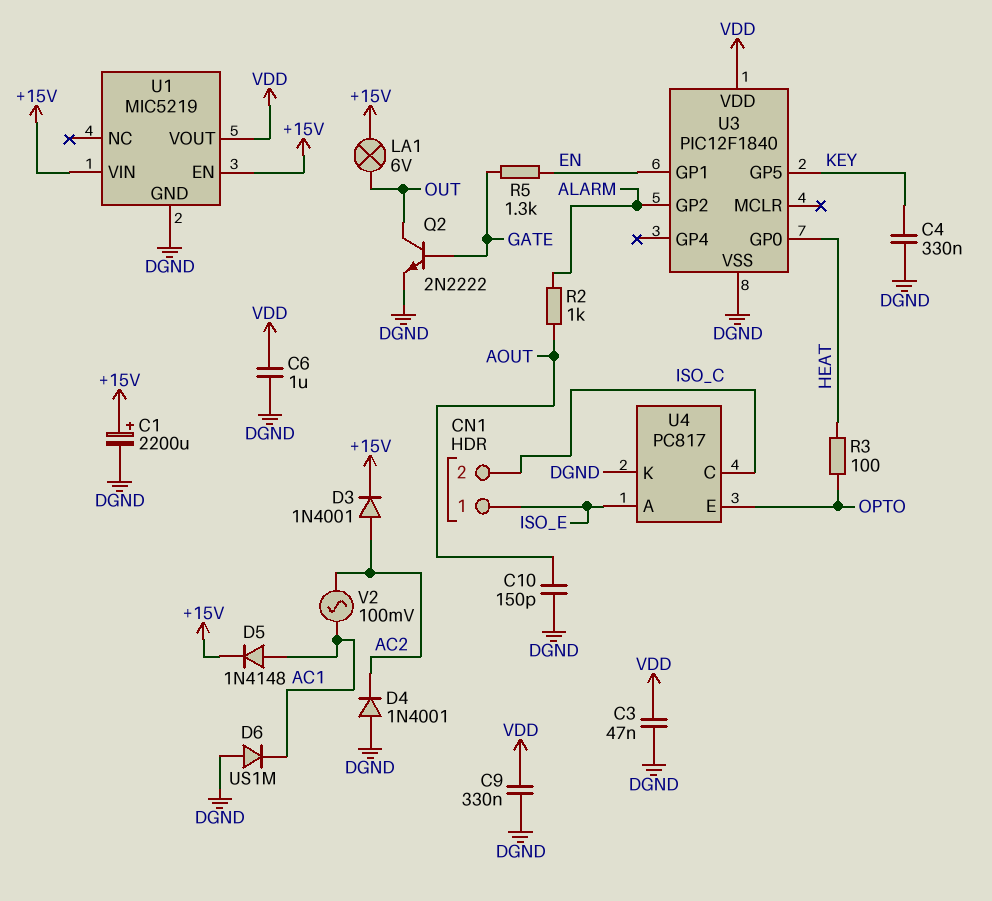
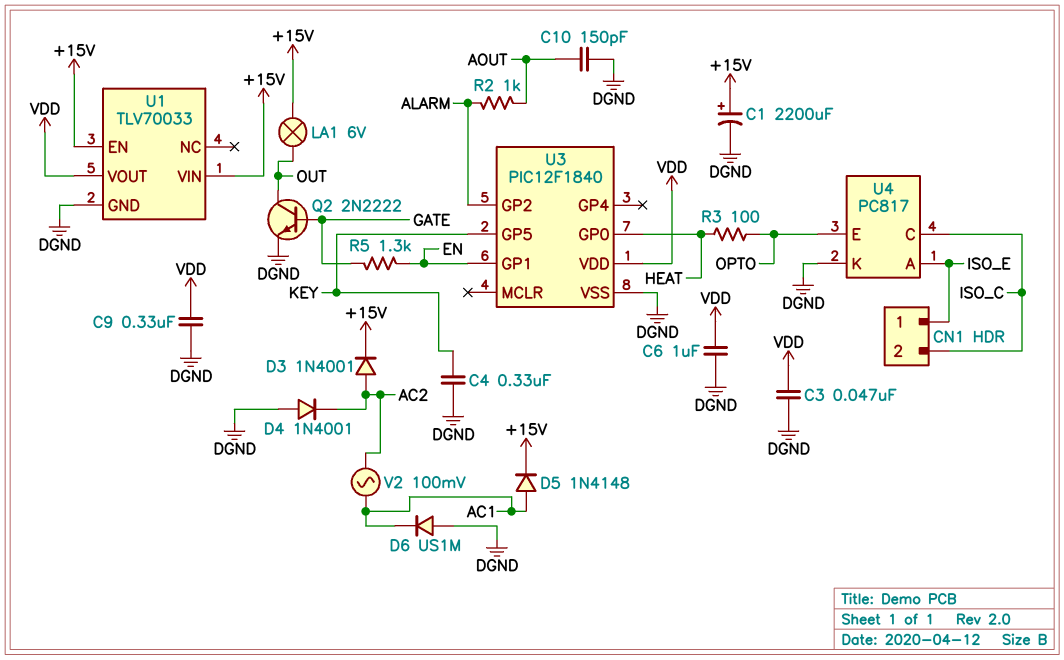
U1: MIC5219 -> TLV70033

